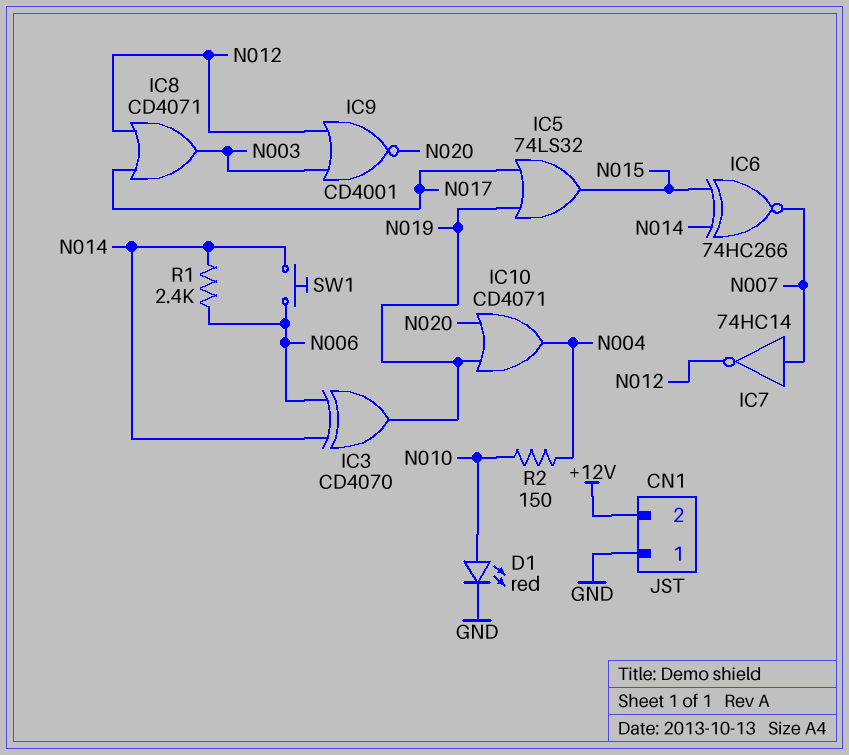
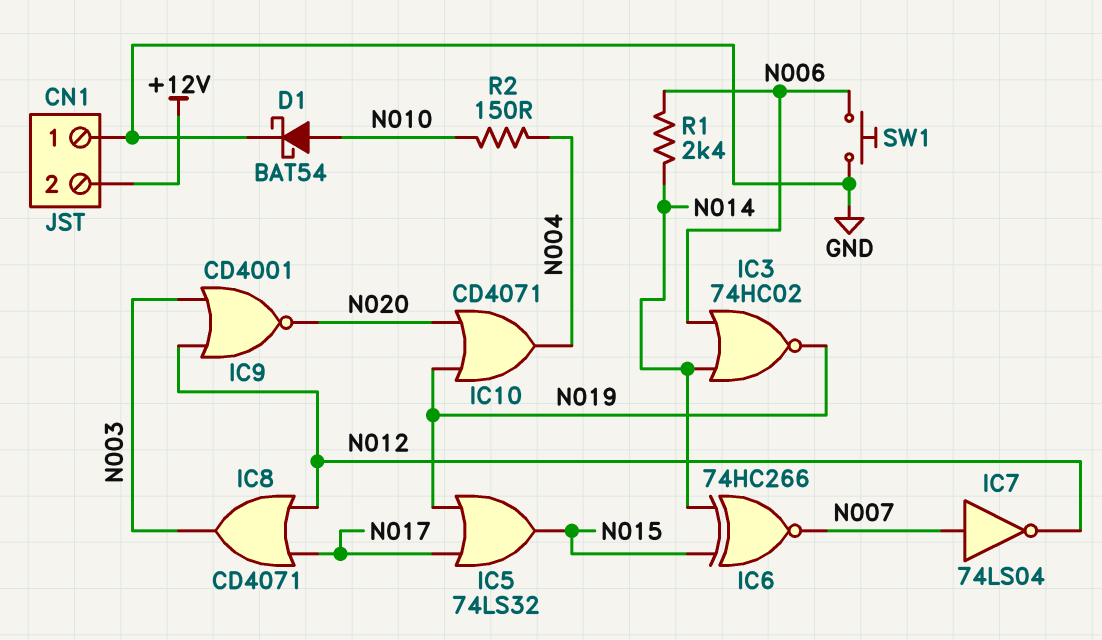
D1: LED red (A N010, K GND) -> schottky BAT54 (A N010, K GND)
IC3: XOR CD4070 (in N006, in N014, out N019) -> NOR 74HC02 (in N006, in N014, out N019)
IC7: NOT 74HC14 (in N007, out N012) -> NOT 74LS04 (in N007, out N012)
SW1: button (N006, N014) -> button (GND, N006)

